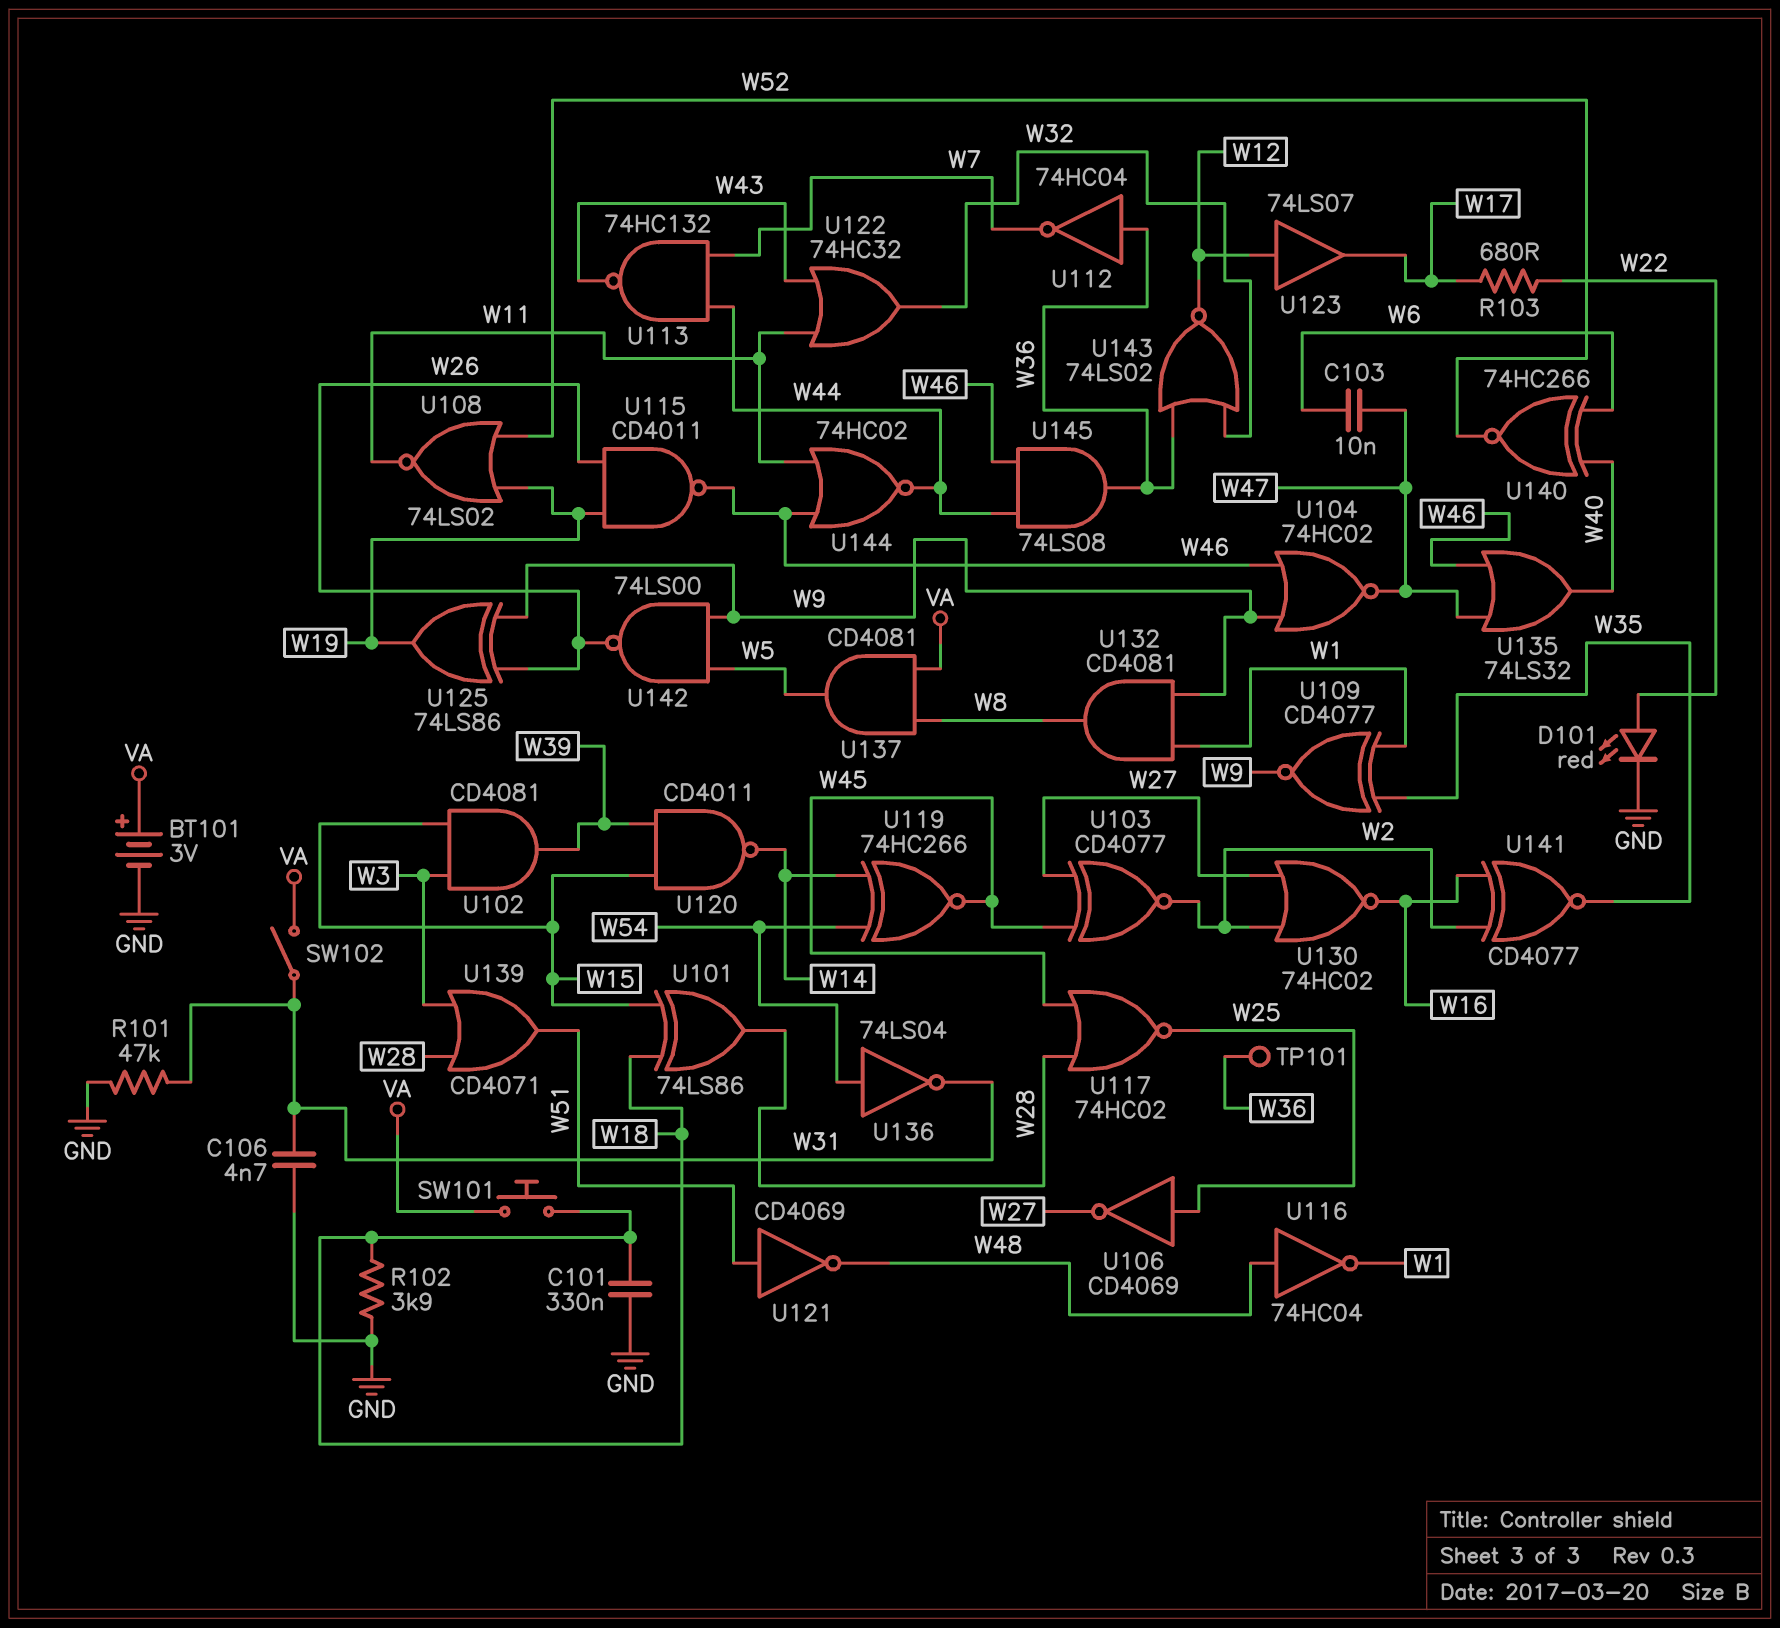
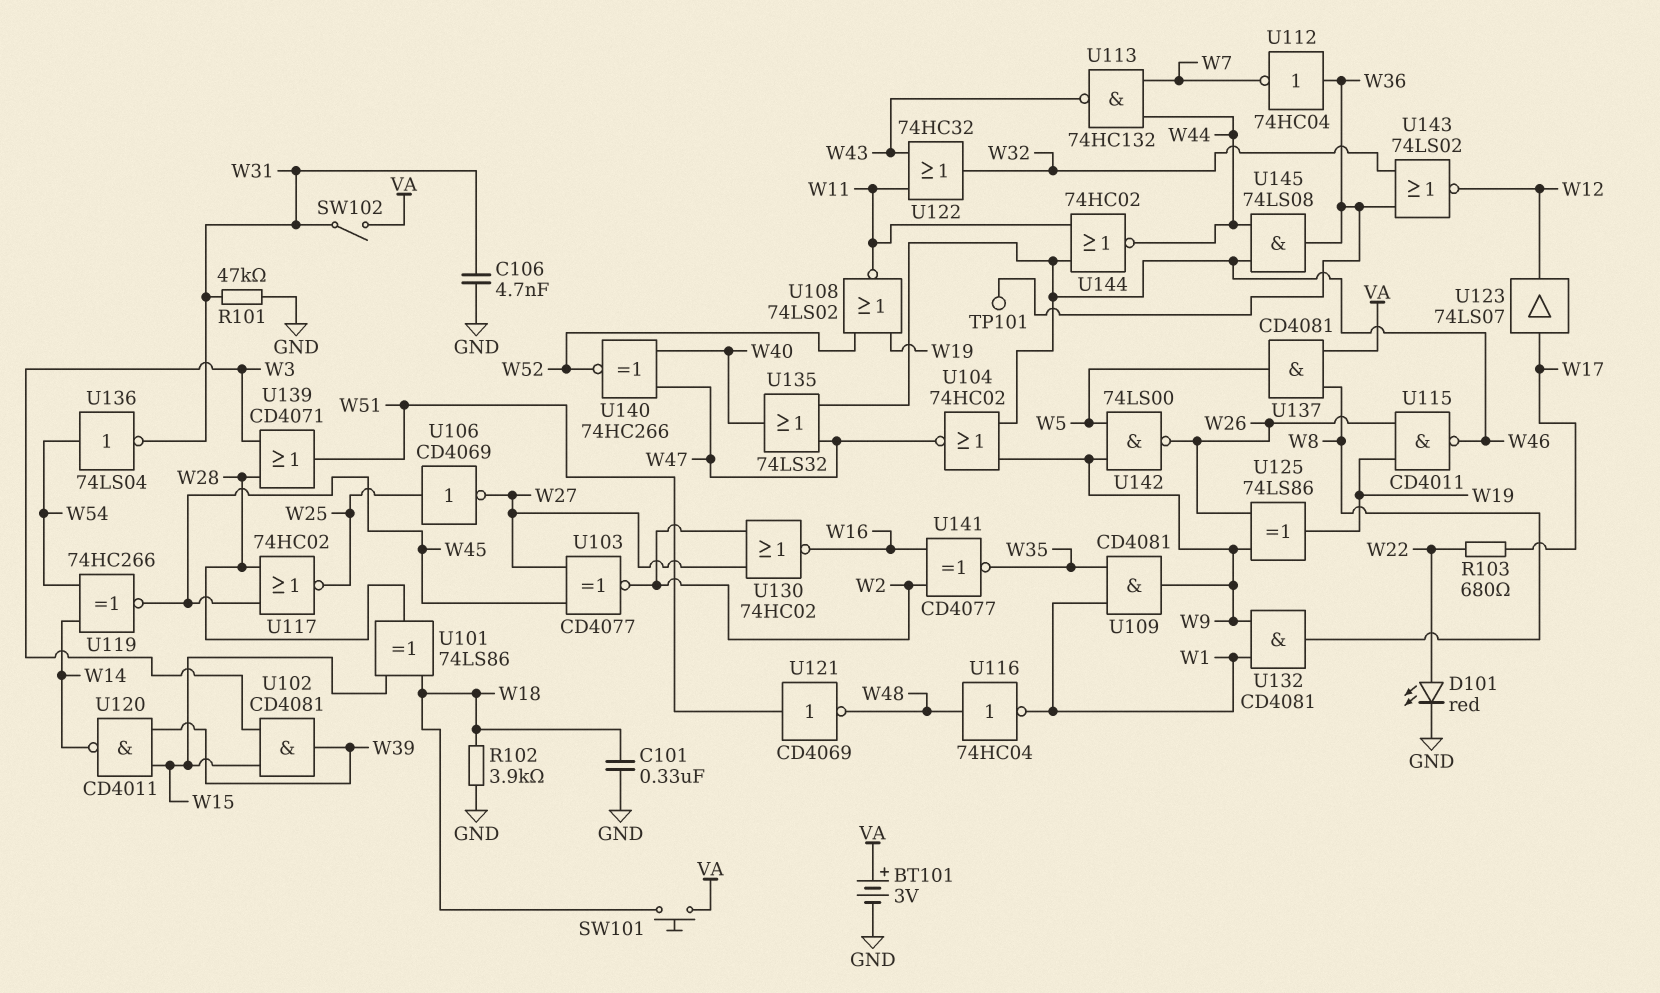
C103: 10nF (W6, W47) -> none
U109: XNOR CD4077 (in W1, in W35, out W9) -> AND CD4081 (in W1, in W35, out W9)
U123: buffer 74LS07 (in W12, out W17) -> buffer 74LS07 (in W17, out W12)
U140: XNOR 74HC266 (in W6, in W40, out W52) -> XNOR 74HC266 (in W40, in W47, out W52)

